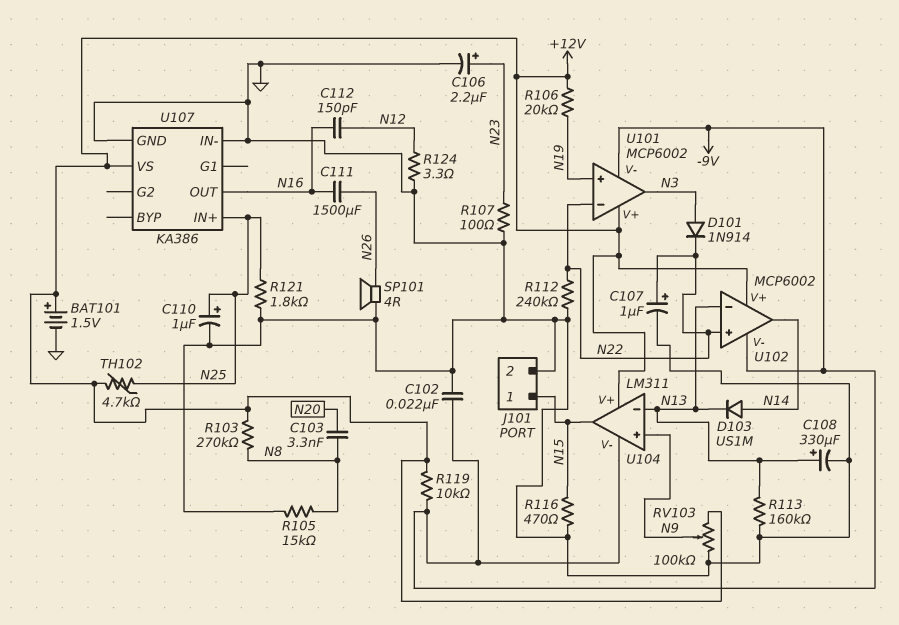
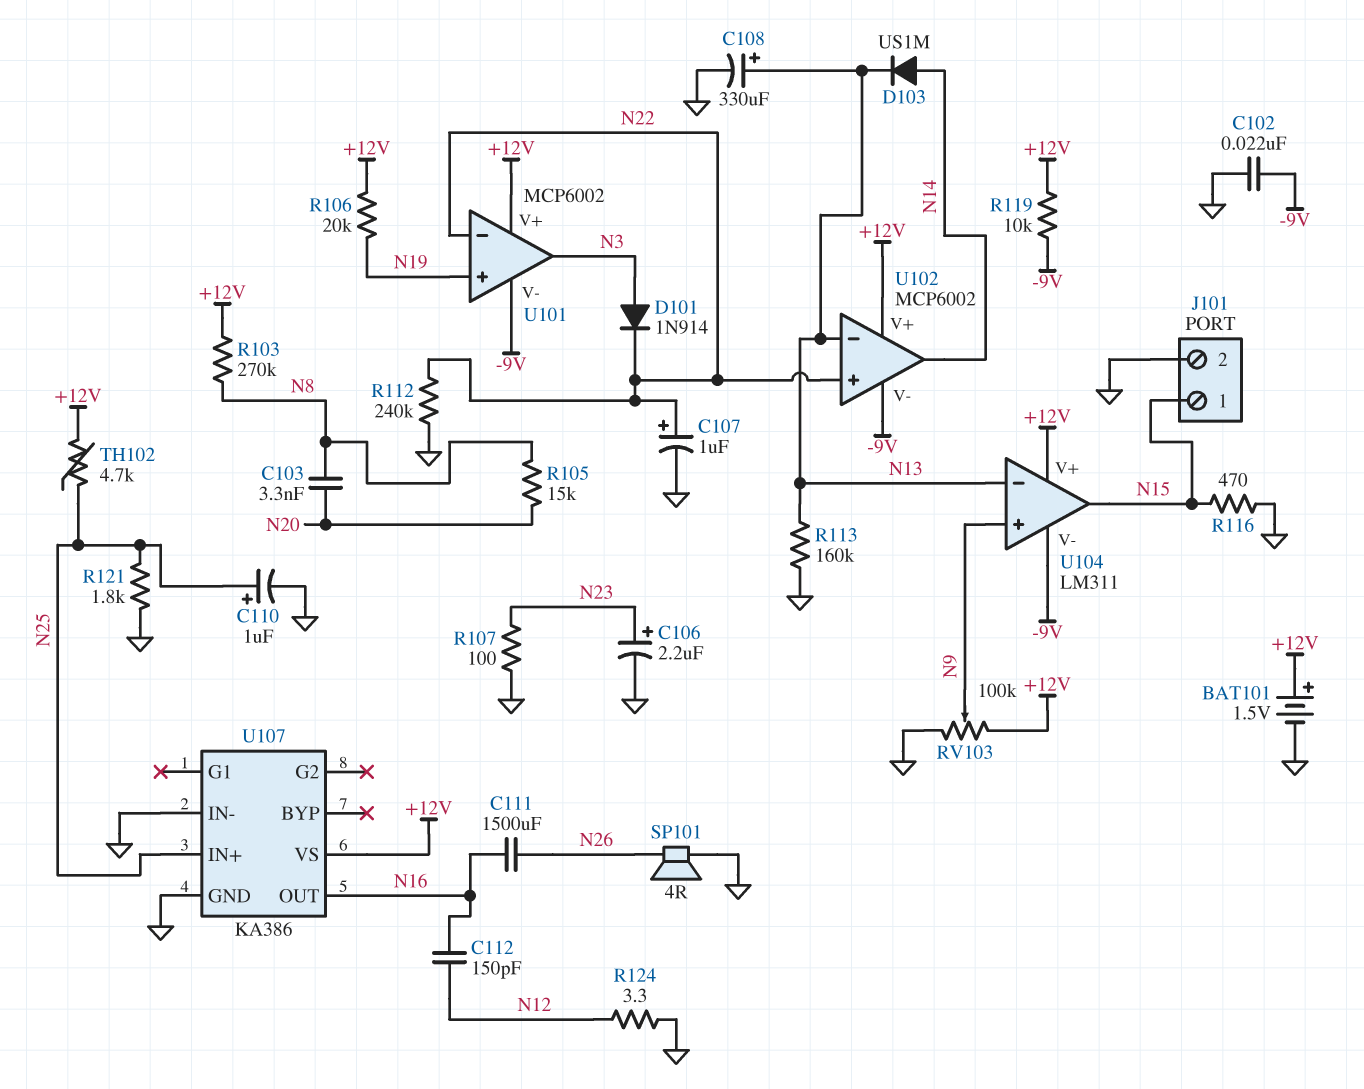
R105: 15k (GND, N8) -> 15k (N8, N20)

